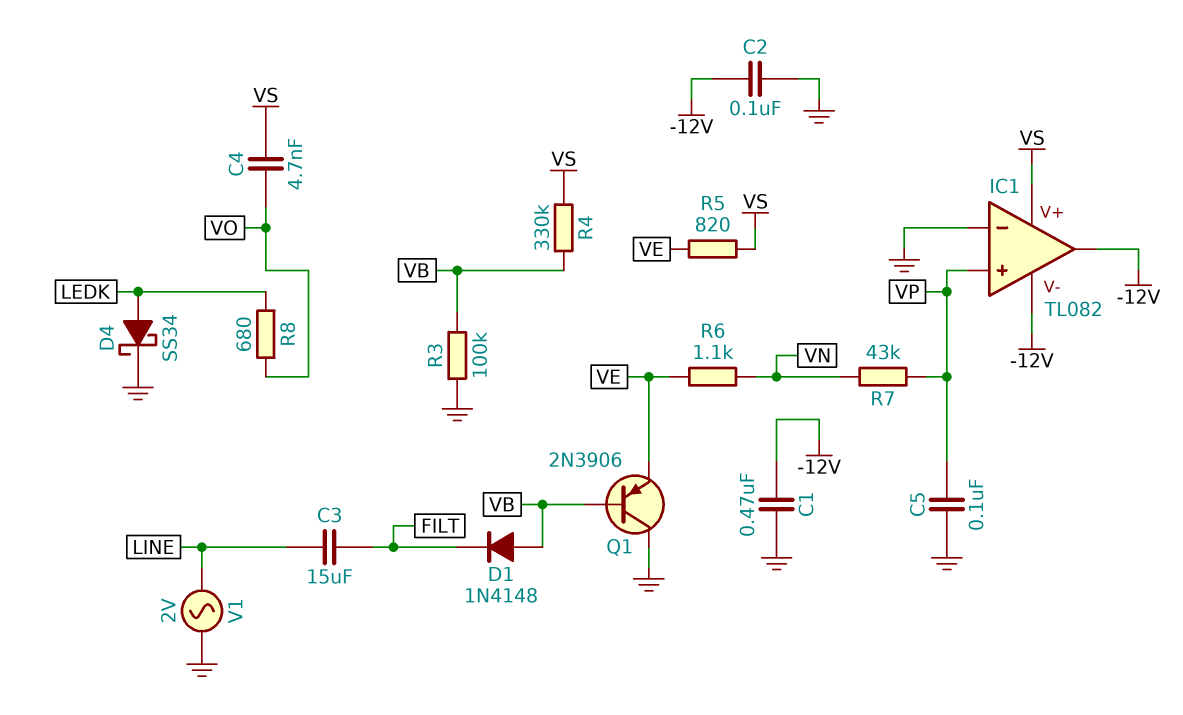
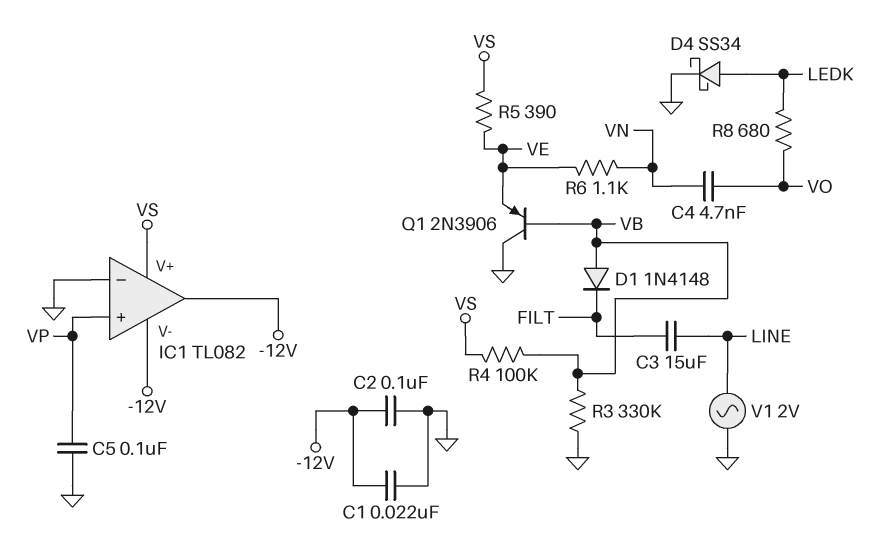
C1: 470nF (-12V, GND) -> 22nF (-12V, GND)
C4: 4.7nF (VO, VS) -> 4.7nF (VN, VO)
R3: 100k (GND, VB) -> 330k (GND, VB)
R4: 330k (VB, VS) -> 100k (VB, VS)
R5: 820 (VE, VS) -> 390 (VE, VS)
R7: 43k (VN, VP) -> none

